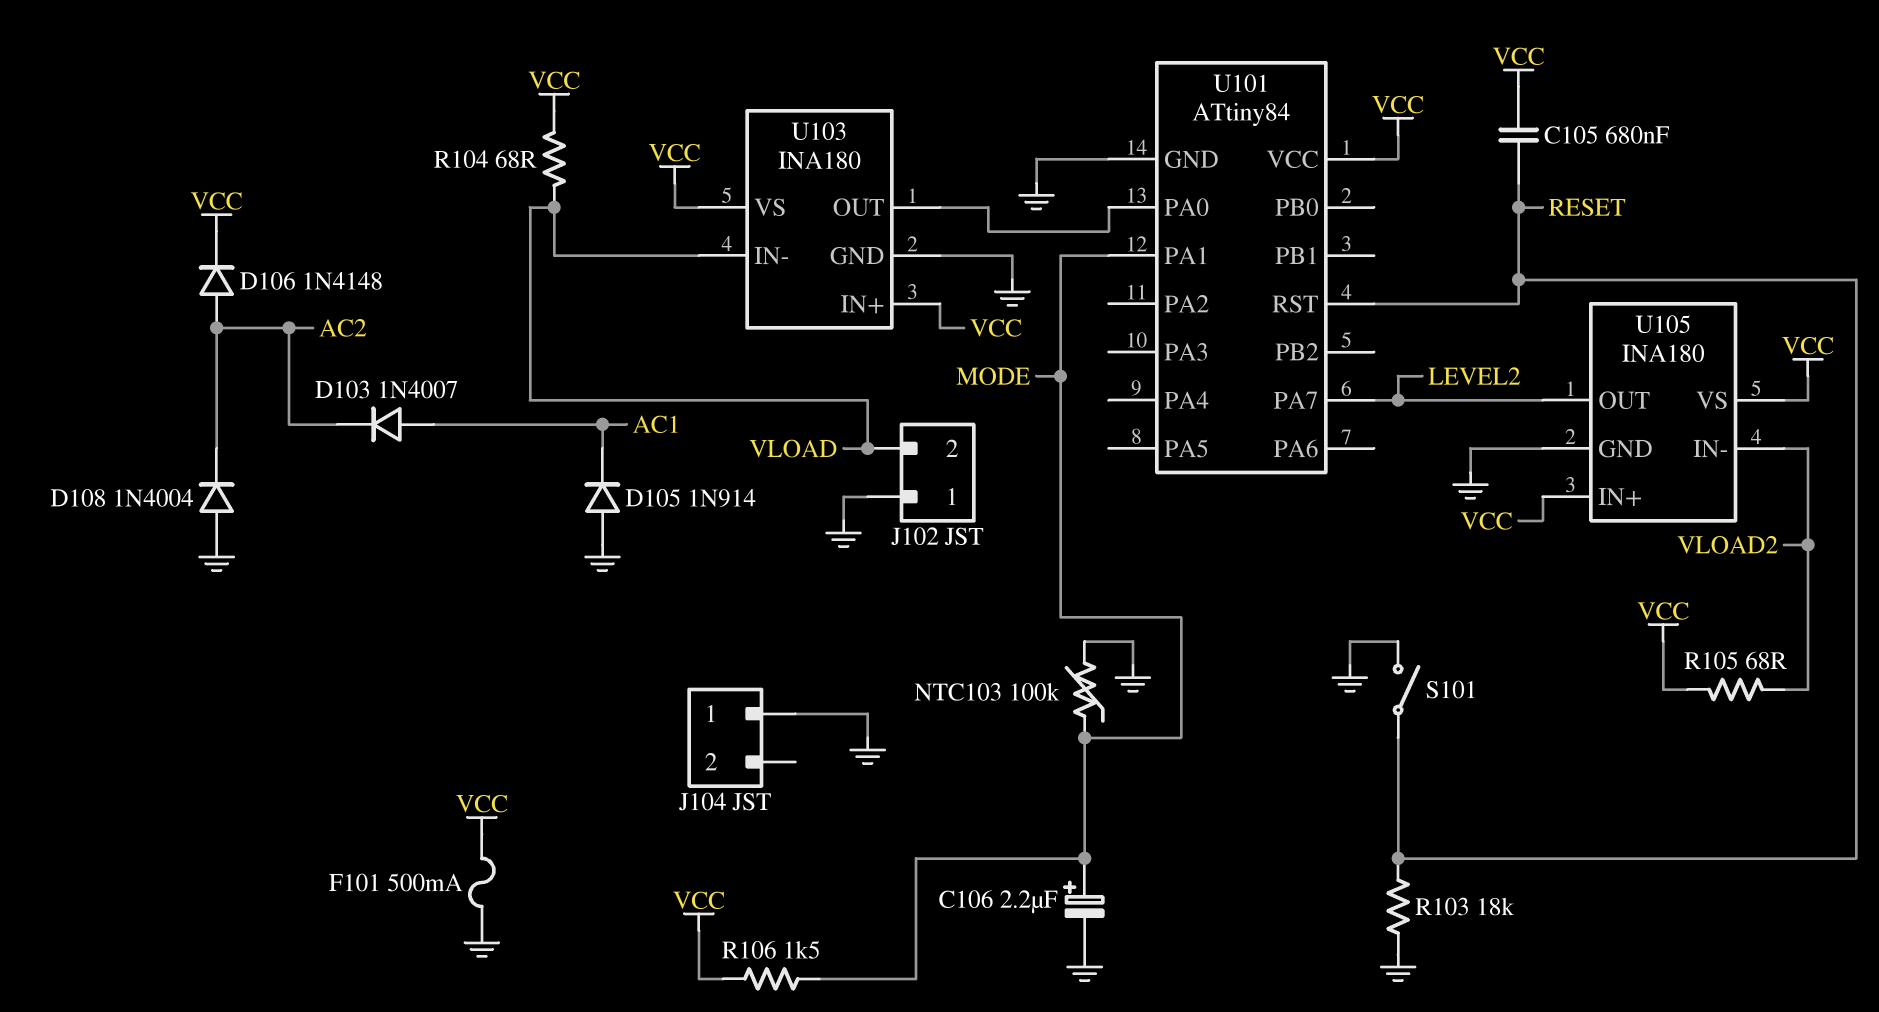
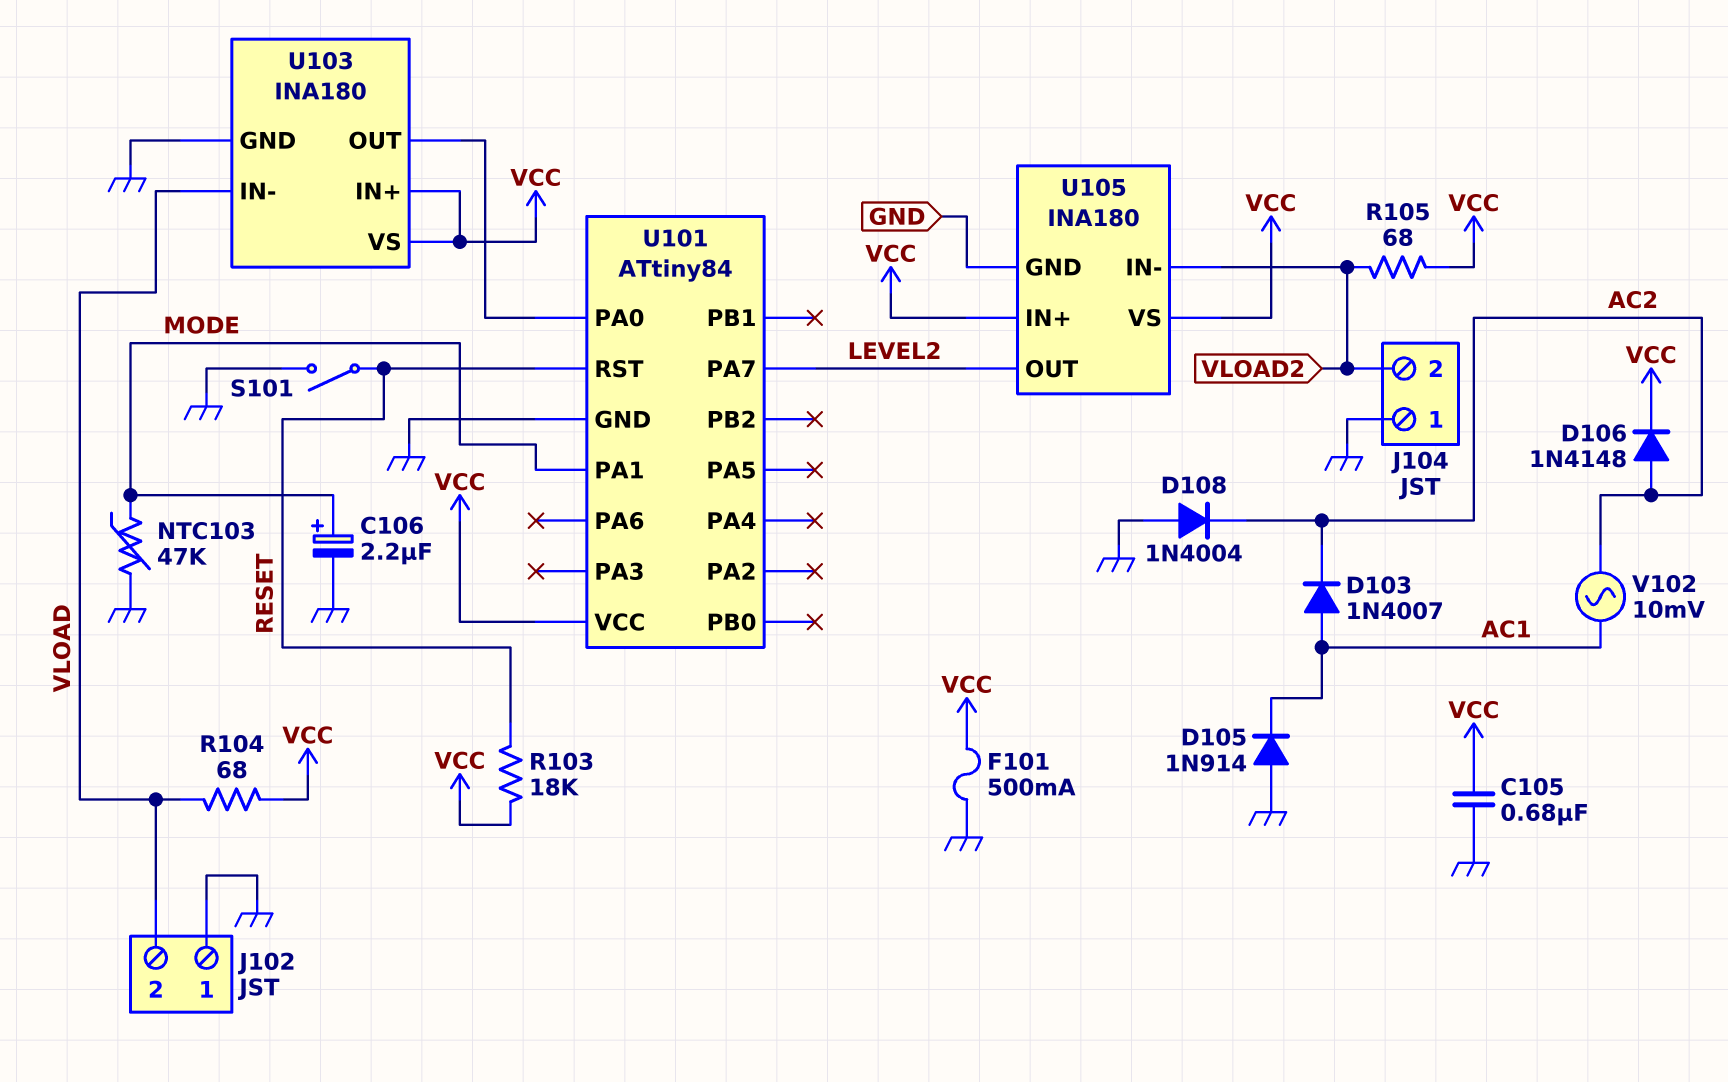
C105: 680nF (RESET, VCC) -> 680nF (GND, VCC)
J104 pin 2: none -> VLOAD2
NTC103: 100k (GND, MODE) -> 47k (GND, MODE)
R103: 18k (GND, RESET) -> 18k (RESET, VCC)
R106: 1.5k (MODE, VCC) -> none
V102: none -> AC 10mV (AC1, AC2)

